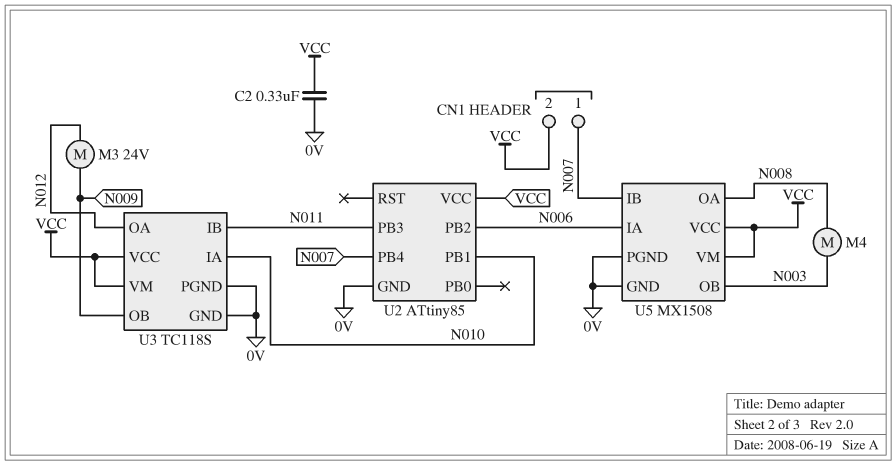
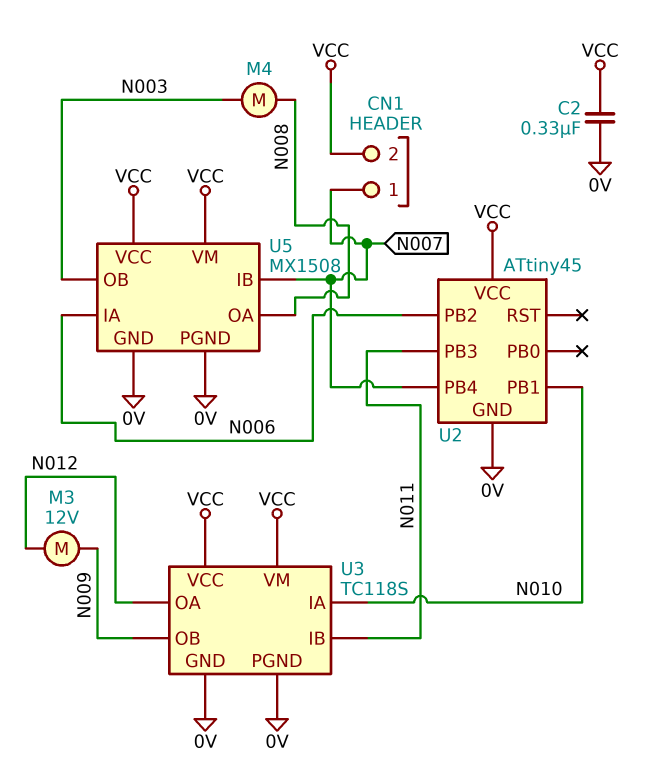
M3: motor 24V (N009, N012) -> motor 12V (N009, N012)
U2: ATtiny85 -> ATtiny45

